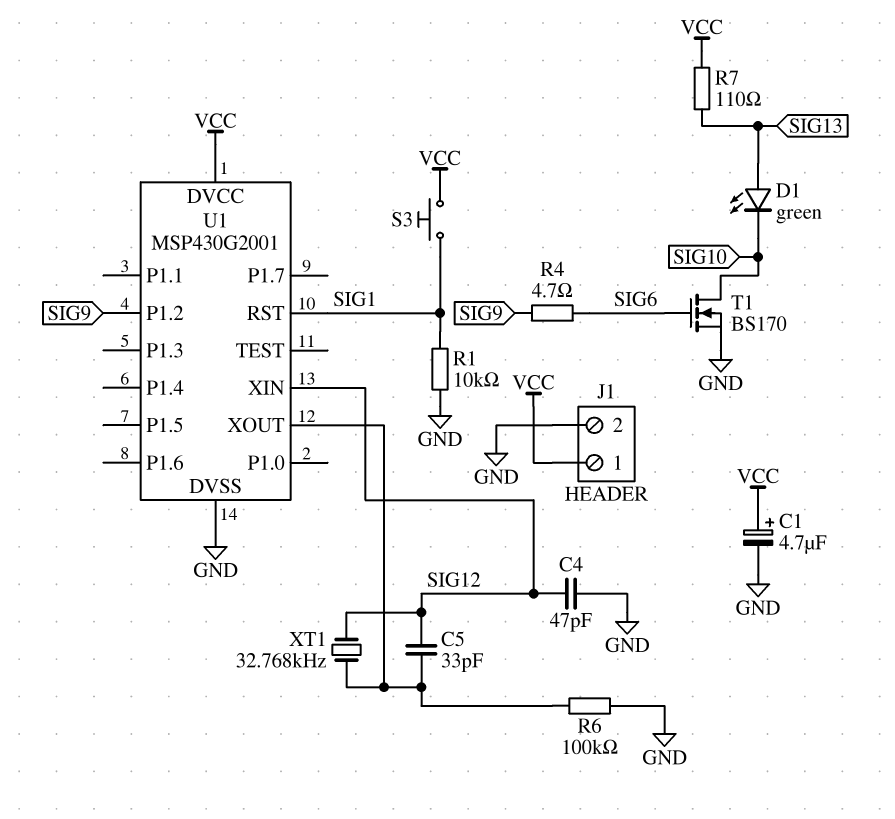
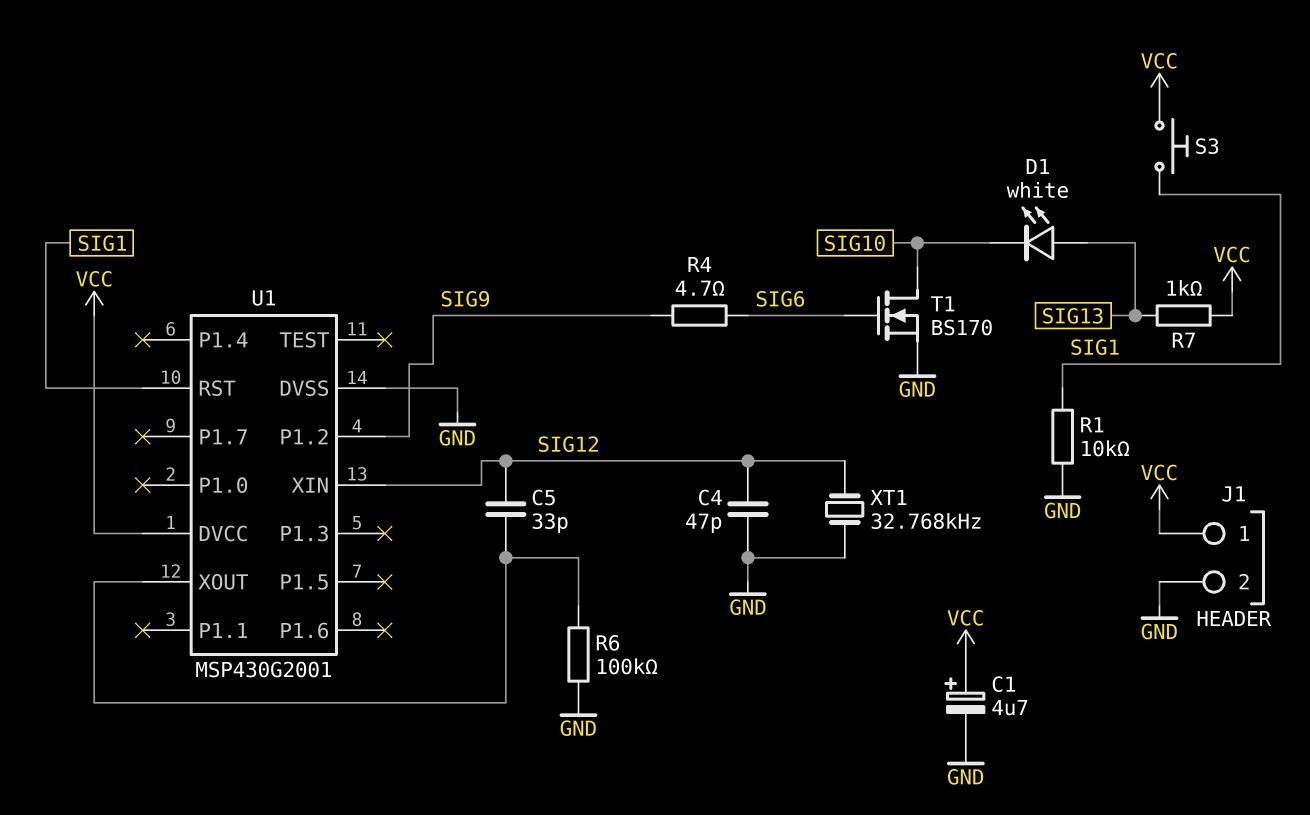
D1: LED green (A SIG13, K SIG10) -> LED white (A SIG13, K SIG10)
R7: 110 (SIG13, VCC) -> 1k (SIG13, VCC)
XT1: 32.768kHz (SIG12, U1/XOUT) -> 32.768kHz (GND, SIG12)

